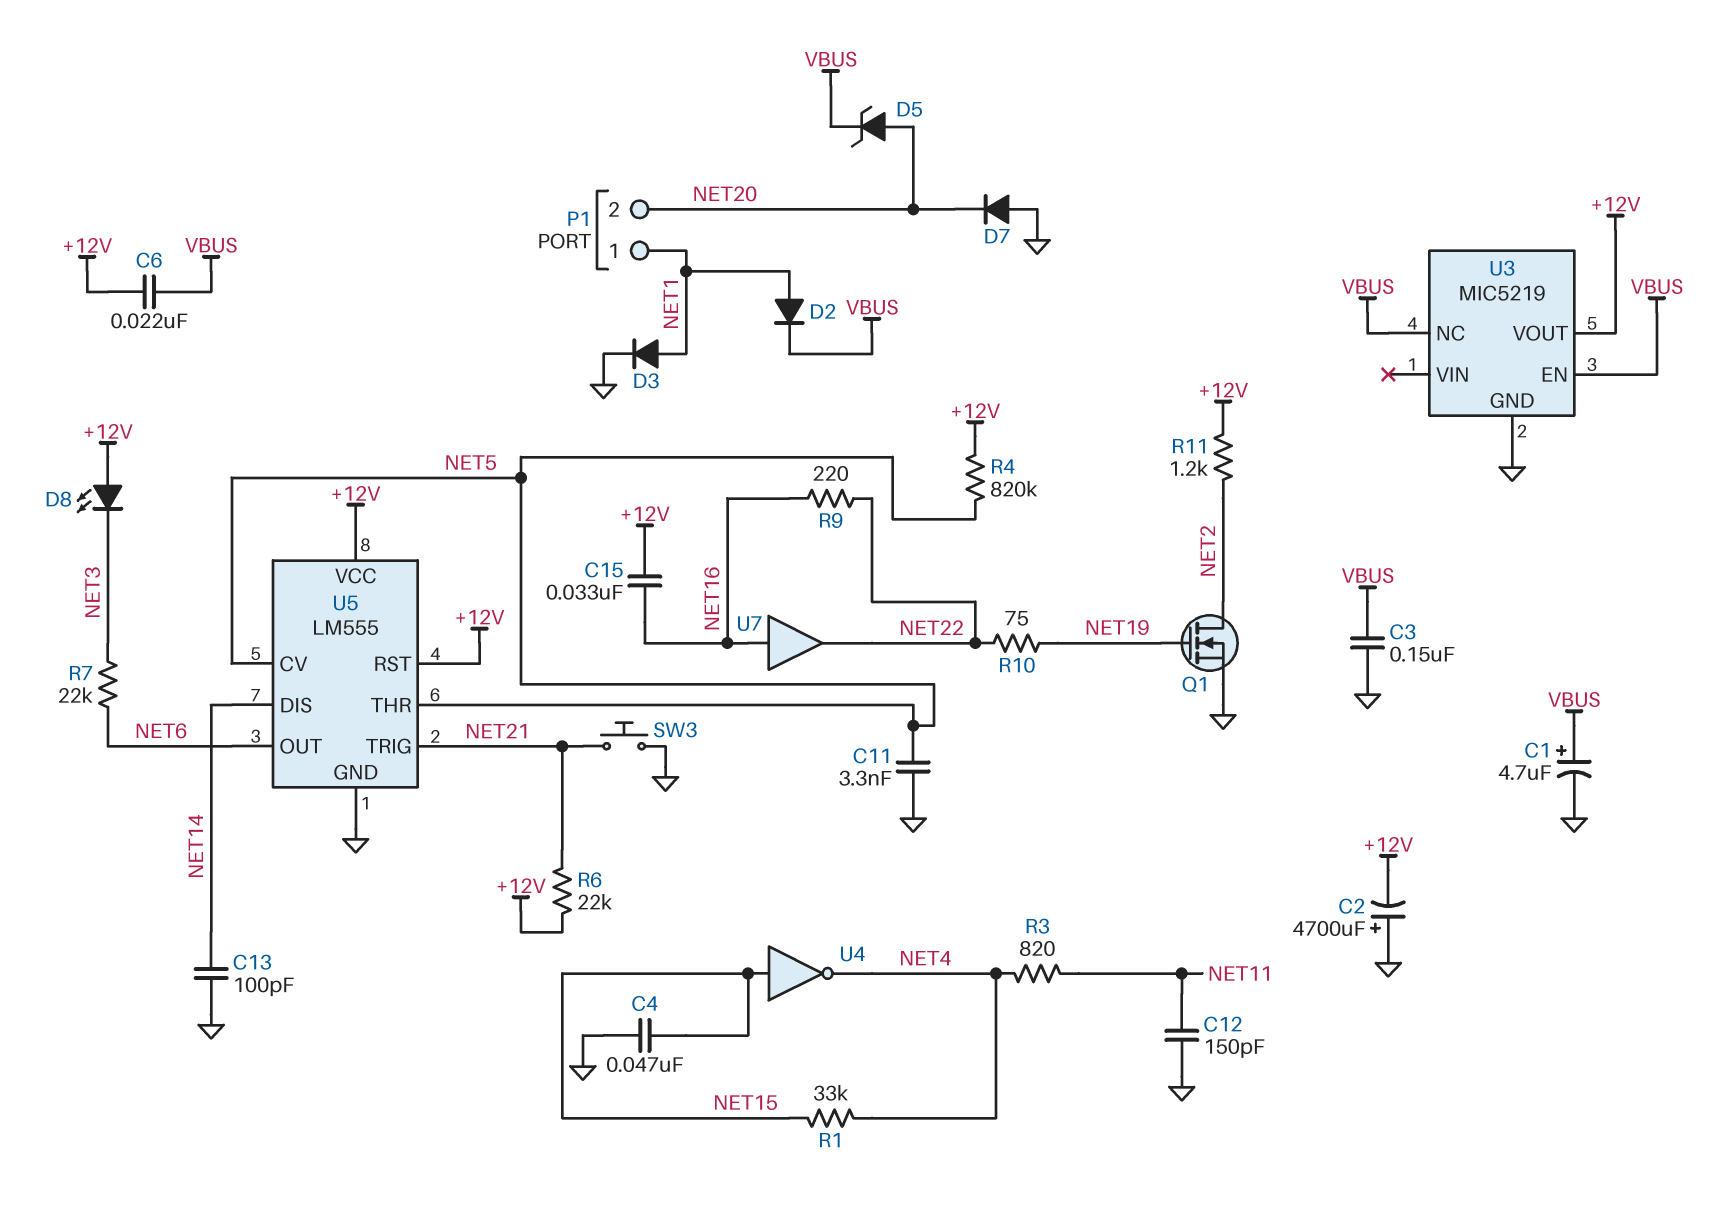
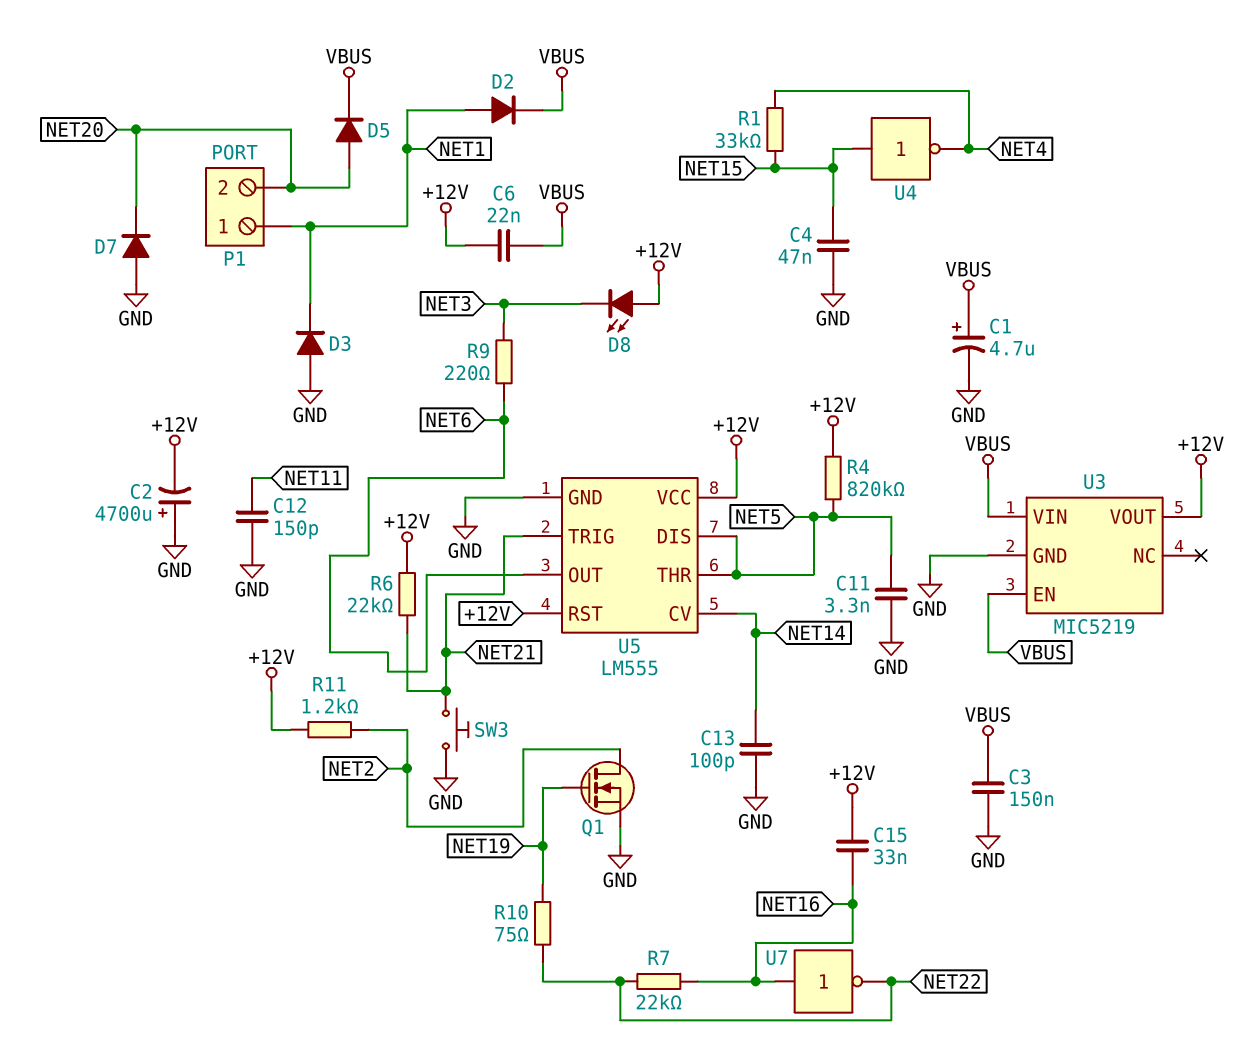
D3: diode (A NET1, K GND) -> diode (A GND, K NET1)
D5: zener (A NET20, K VBUS) -> diode (A NET20, K VBUS)
R3: 820 (NET4, NET11) -> none
R7: 22k (NET3, NET6) -> 22k (NET16, NET22)
R9: 220 (NET16, NET22) -> 220 (NET3, NET6)
U3 pin NC: VBUS -> none
U3 pin VIN: none -> VBUS
U5 pin CV: NET5 -> NET14
U5 pin DIS: NET14 -> NET5
U7: buffer (in NET16, out NET22) -> NOT (in NET16, out NET22)

